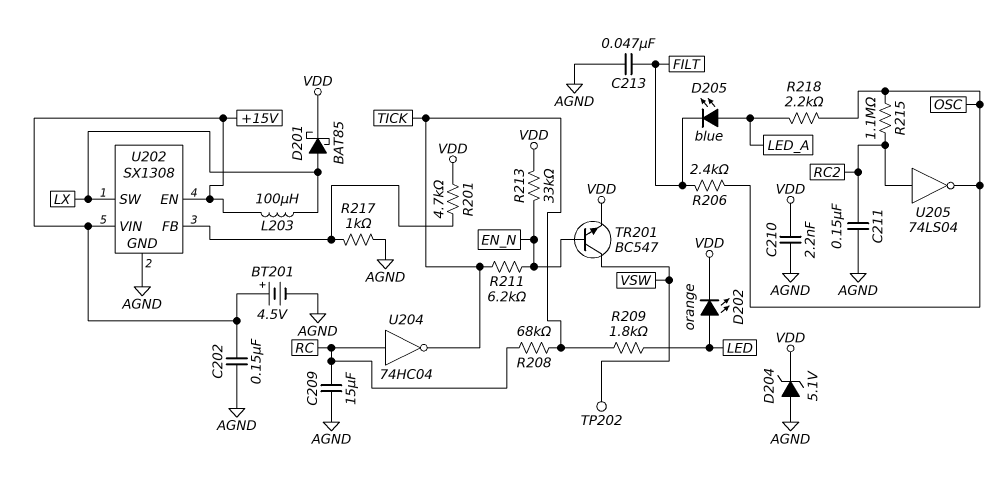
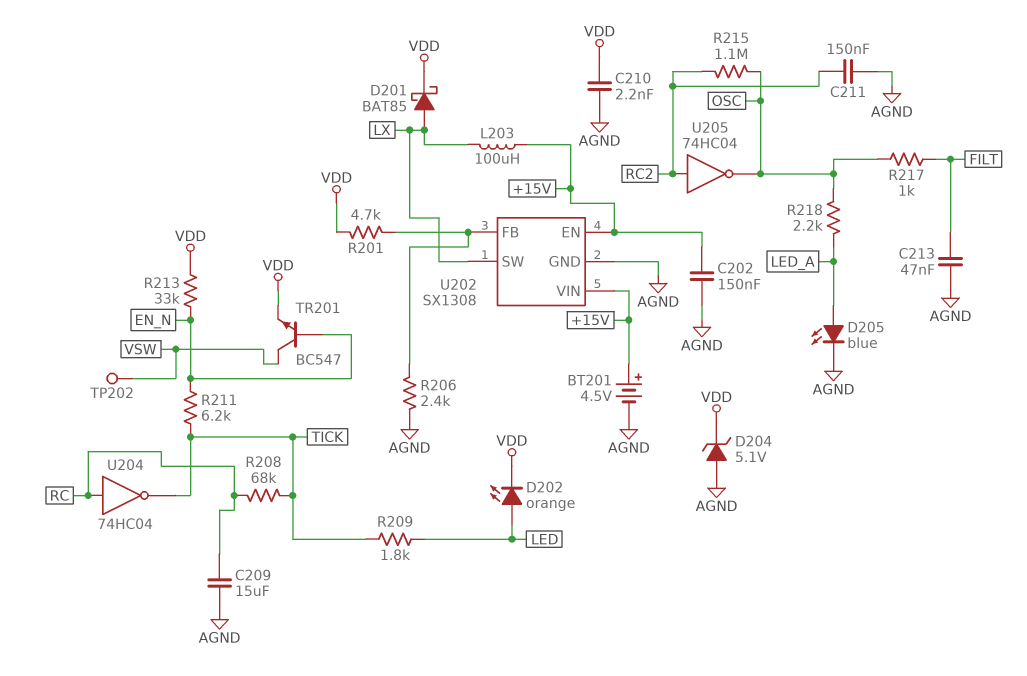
D205: LED blue (A LED_A, K FILT) -> LED blue (A LED_A, K AGND)
R206: 2.4k (FILT, OSC) -> 2.4k (AGND, U202/FB)
R217: 1k (AGND, U202/FB) -> 1k (FILT, OSC)
U205: NOT 74LS04 (in RC2, out OSC) -> NOT 74HC04 (in RC2, out OSC)

